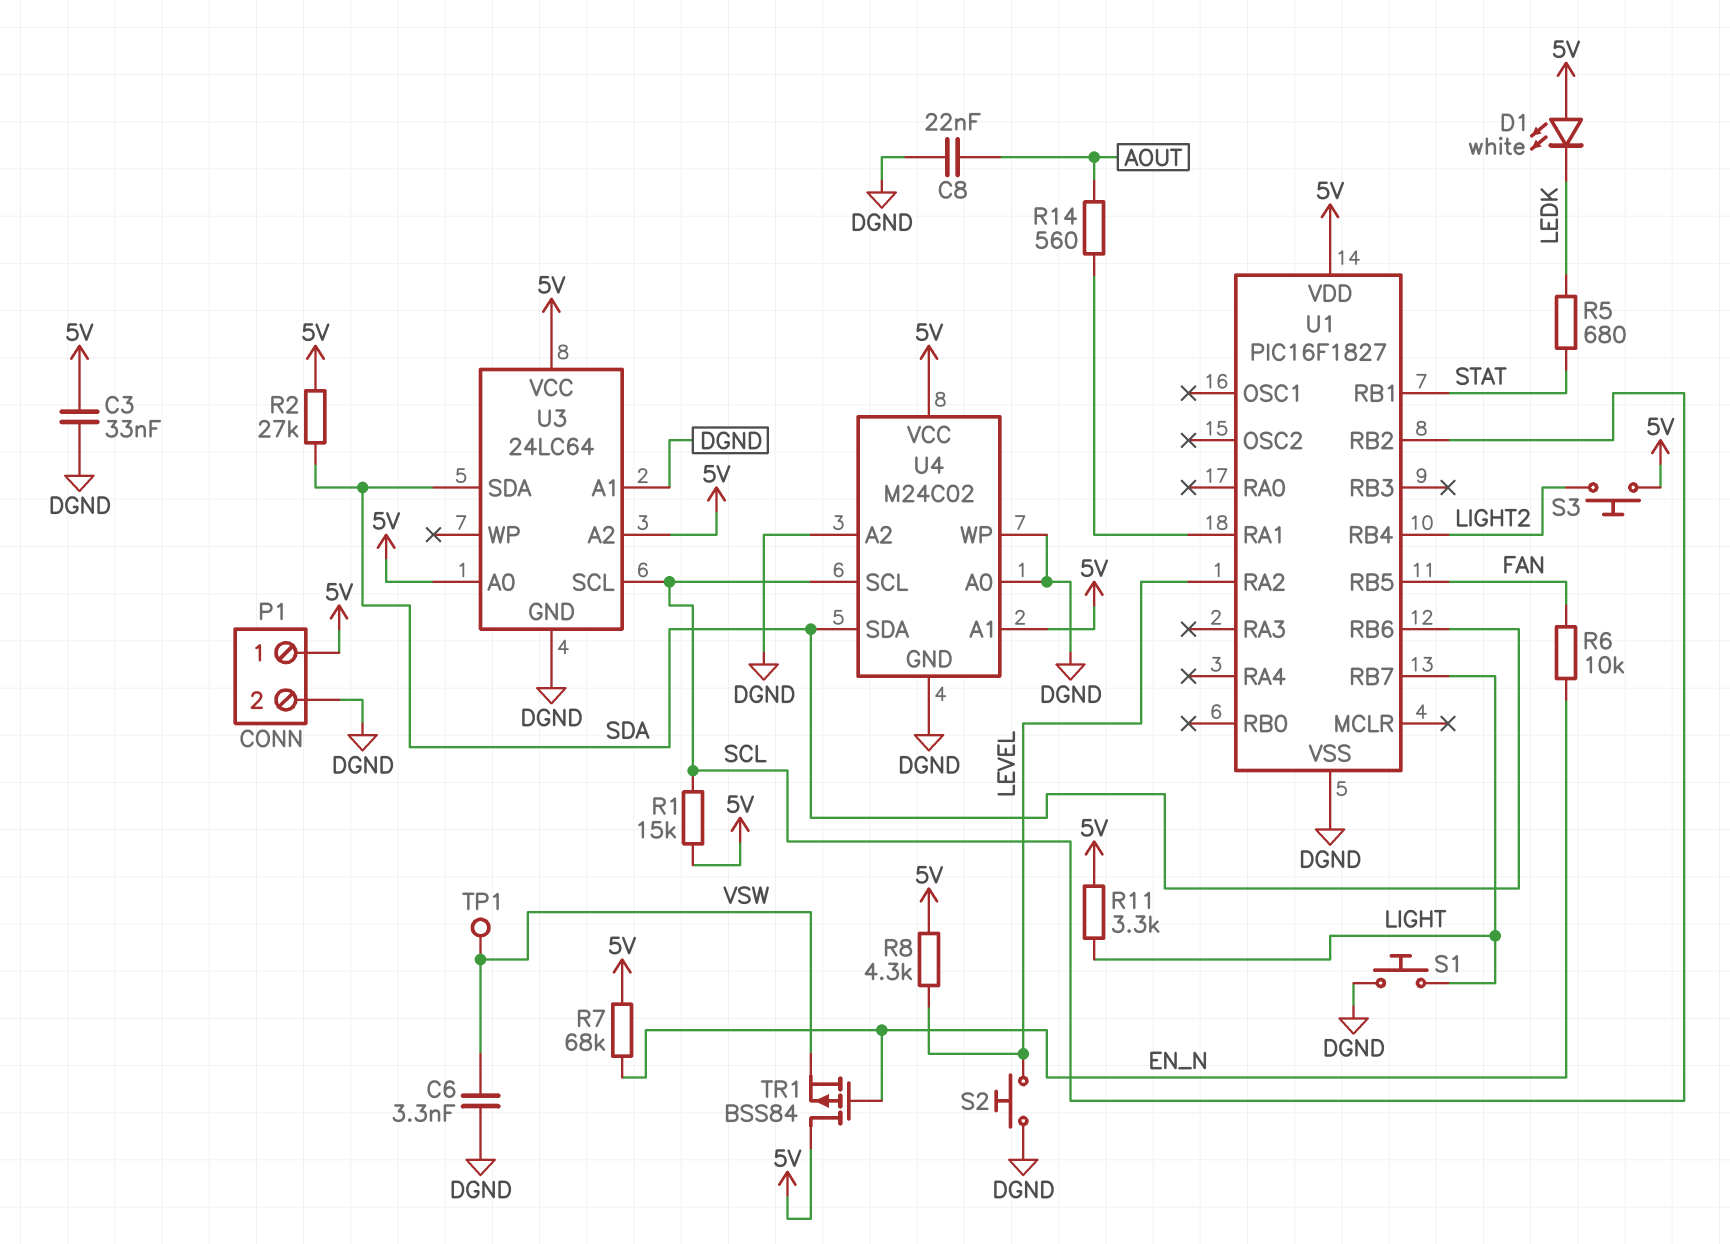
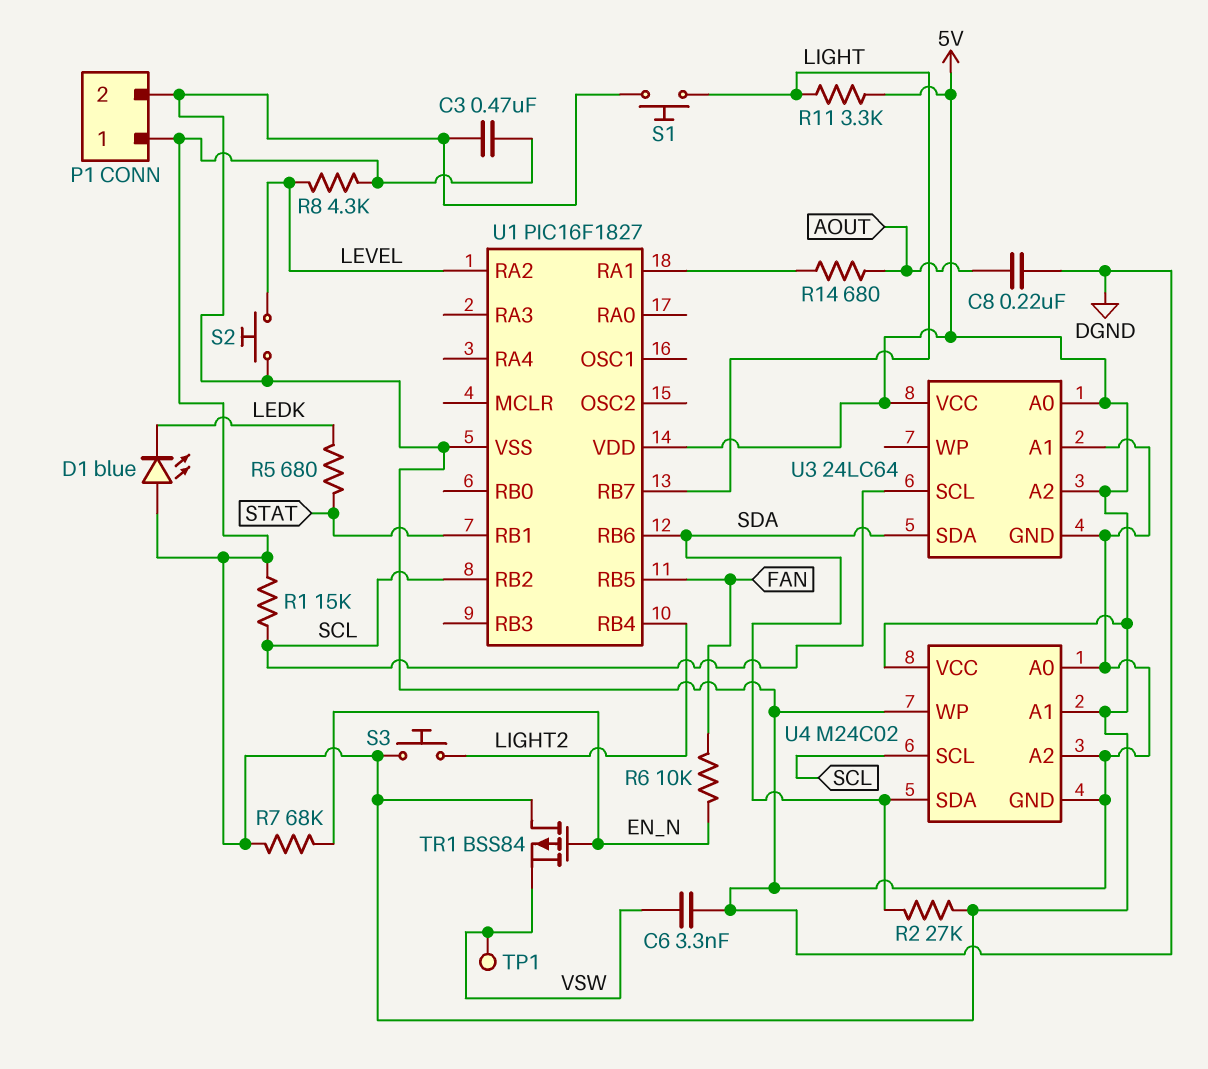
C3: 33nF (5V, DGND) -> 470nF (5V, DGND)
C8: 22nF (AOUT, DGND) -> 220nF (AOUT, DGND)
D1: LED white (A 5V, K LEDK) -> LED blue (A 5V, K LEDK)
R14: 560 (AOUT, U1/RA1) -> 680 (AOUT, U1/RA1)

